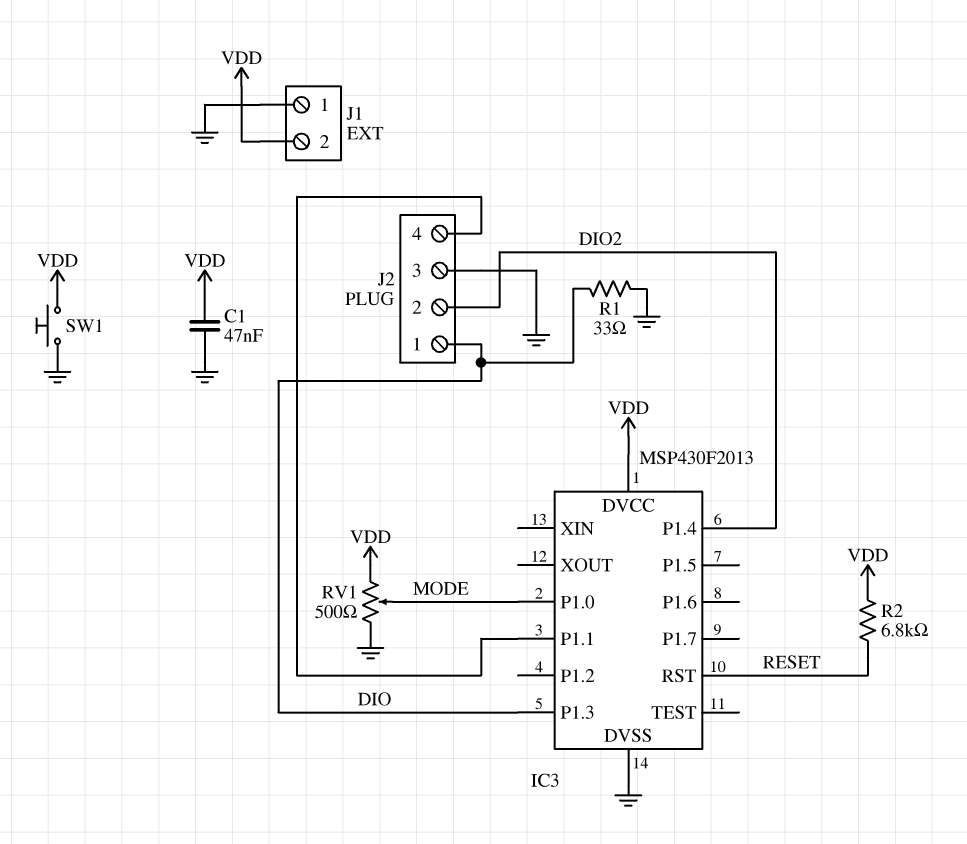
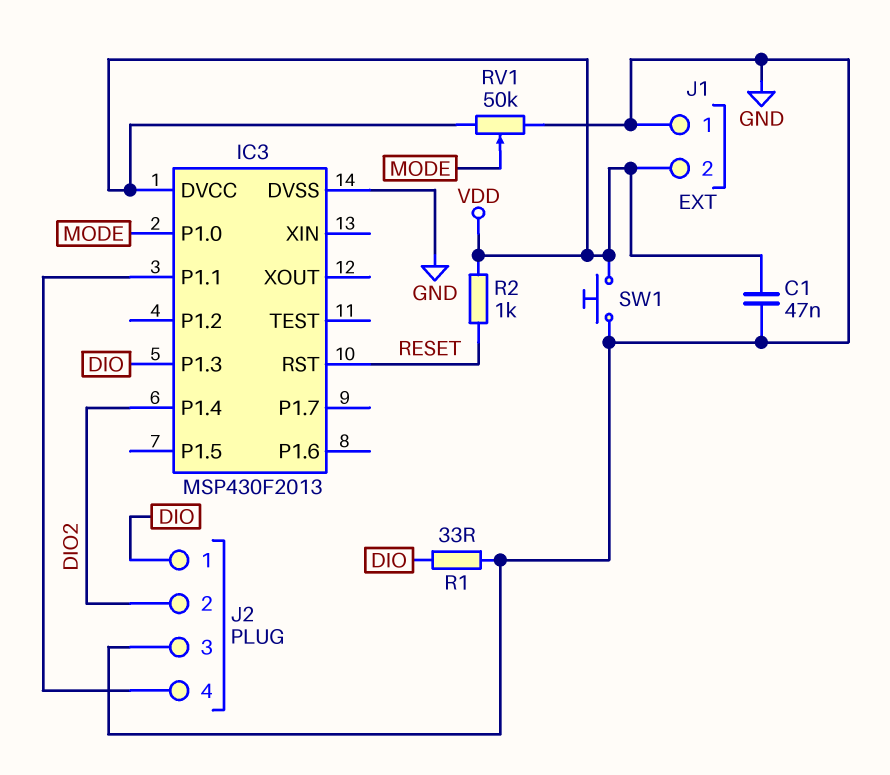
R2: 6.8k (RESET, VDD) -> 1k (RESET, VDD)
RV1: 500 (GND, VDD, wiper MODE) -> 50k (GND, VDD, wiper MODE)

